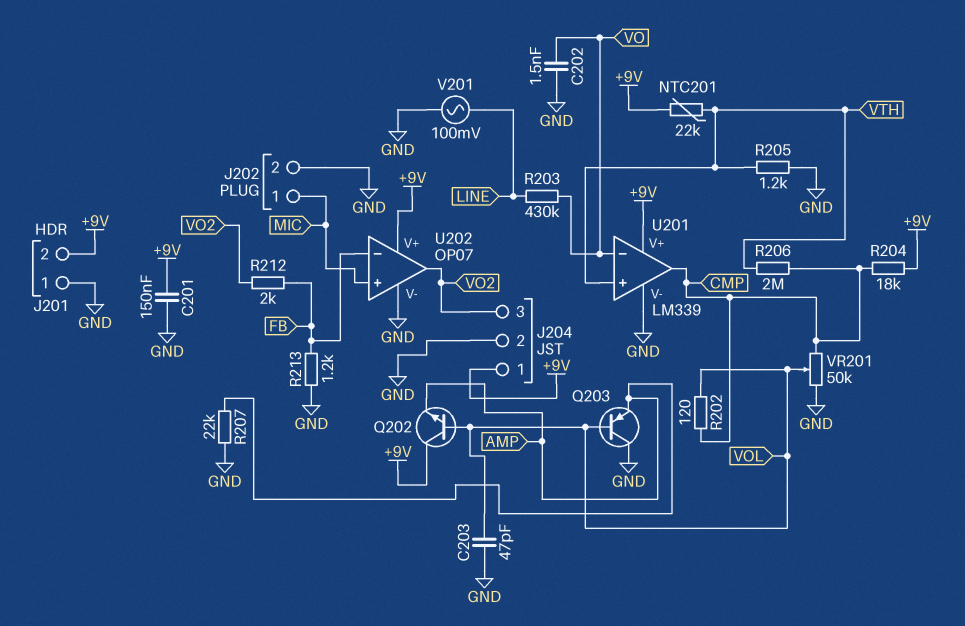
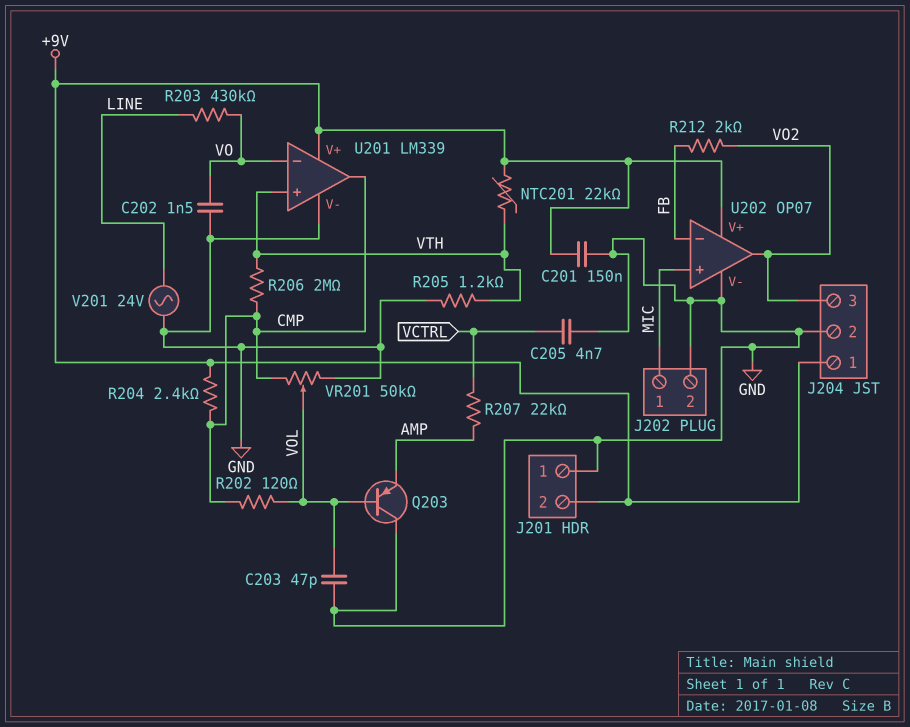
C205: none -> 4.7nF (GND, VCTRL)
Q202: NPN (B VOL, C +9V, E AMP) -> none
R204: 18k (+9V, CMP) -> 2.4k (+9V, CMP)
R207: 22k (AMP, GND) -> 22k (AMP, VCTRL)
R213: 1.2k (FB, GND) -> none
V201: AC 100mV (GND, LINE) -> AC 24V (GND, LINE)

